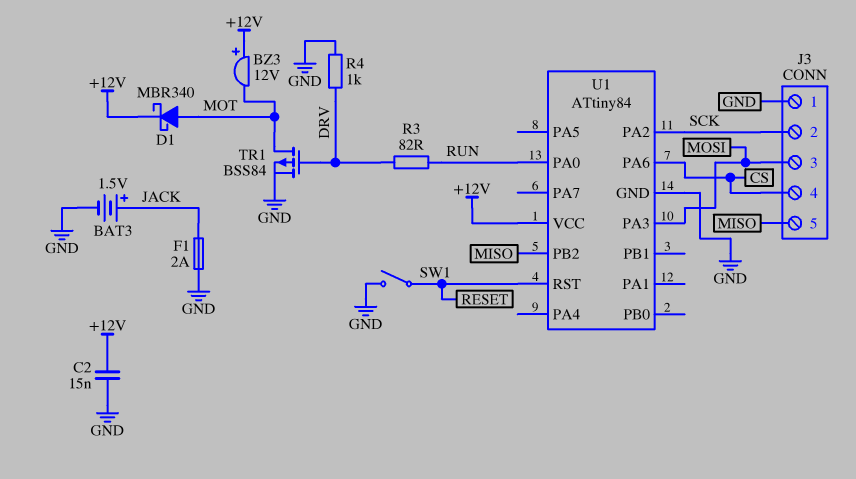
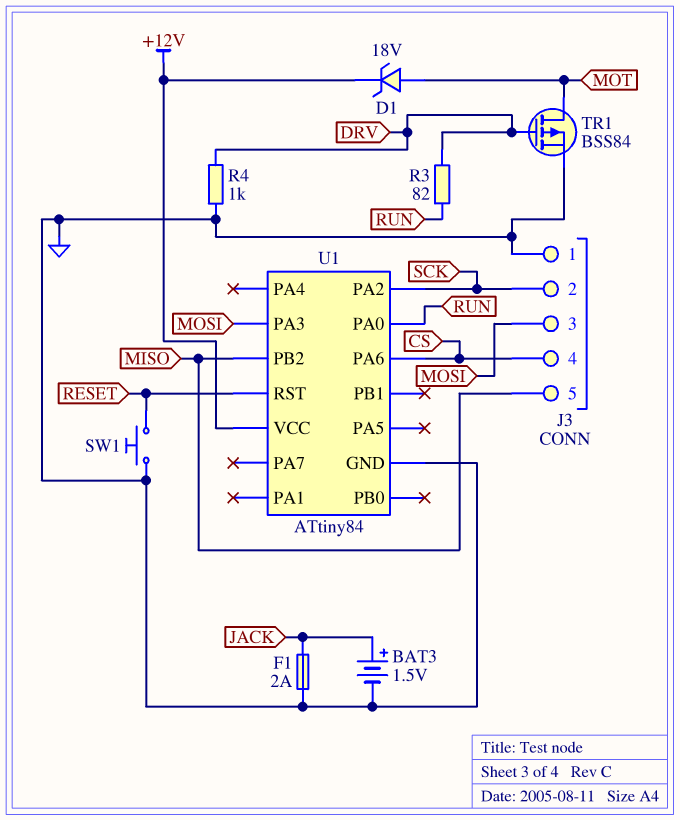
BZ3: buzzer 12V (plus +12V, minus MOT) -> none
C2: 15nF (+12V, GND) -> none
D1: schottky MBR340 (A MOT, K +12V) -> zener 18V (A MOT, K +12V)
SW1: switch (GND, RESET) -> button (GND, RESET)

